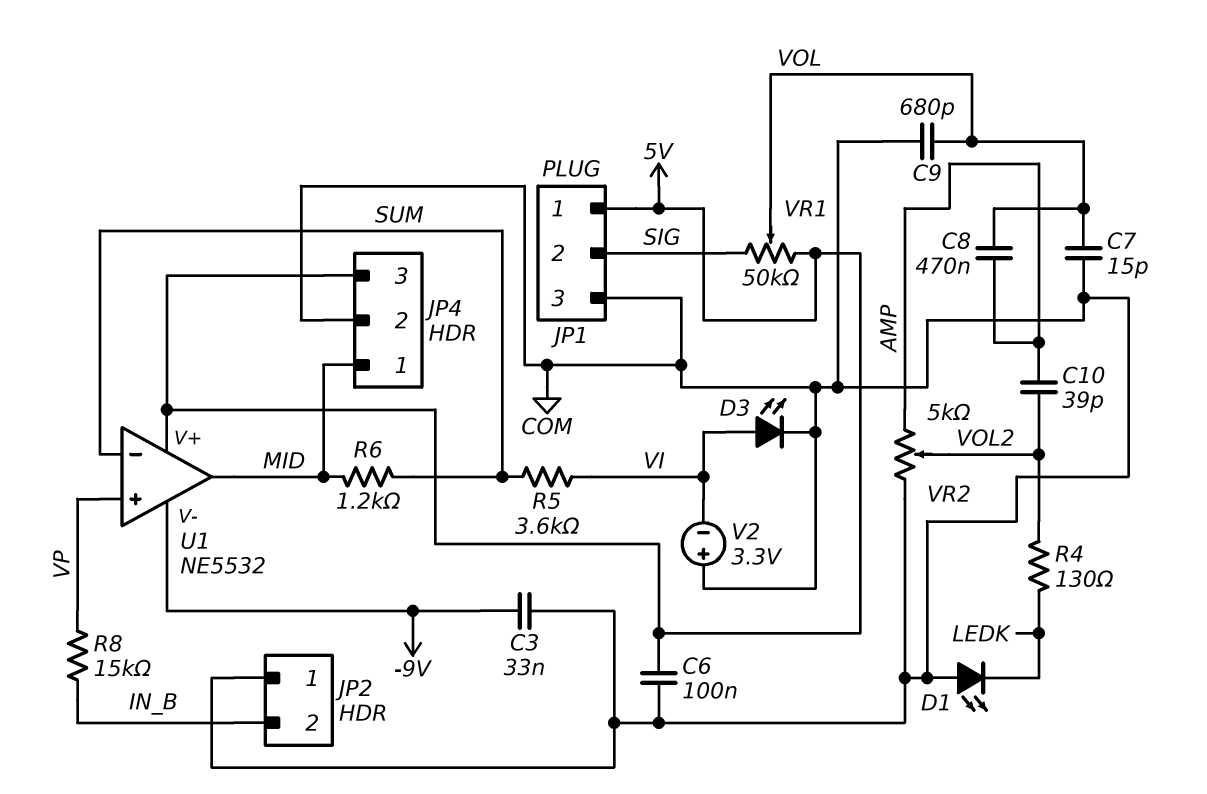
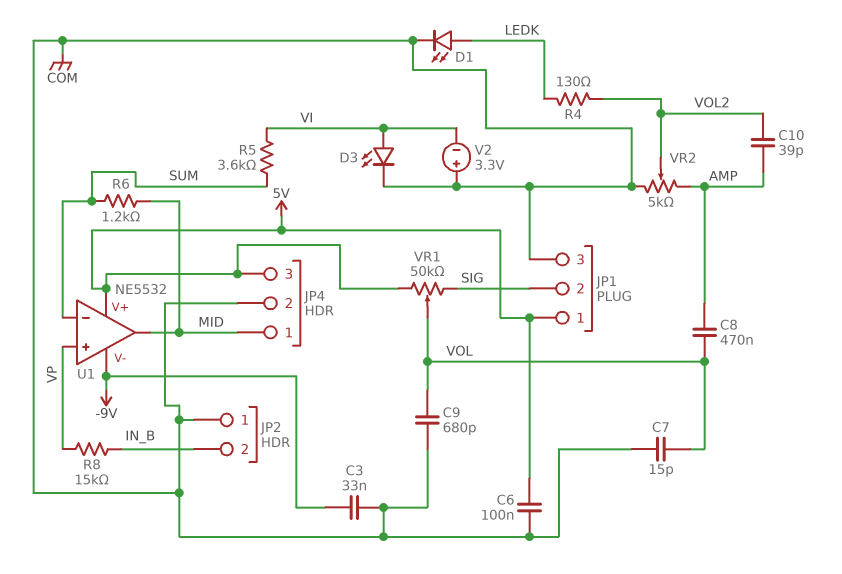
D1: LED (A COM, K LEDK) -> LED (A LEDK, K COM)

